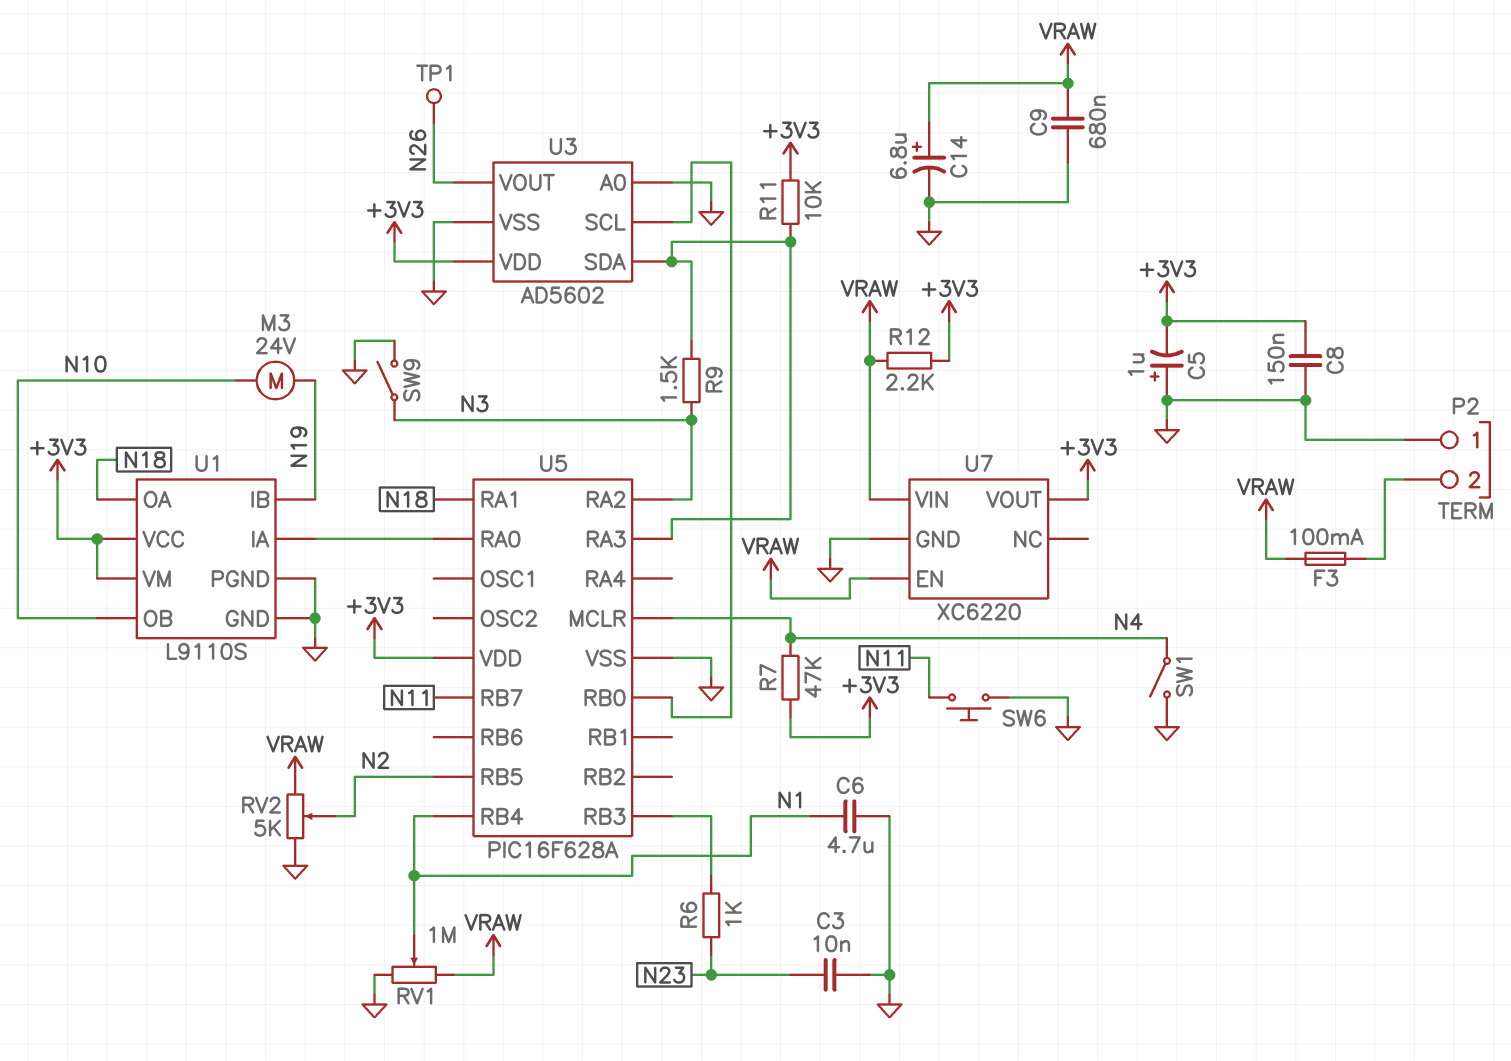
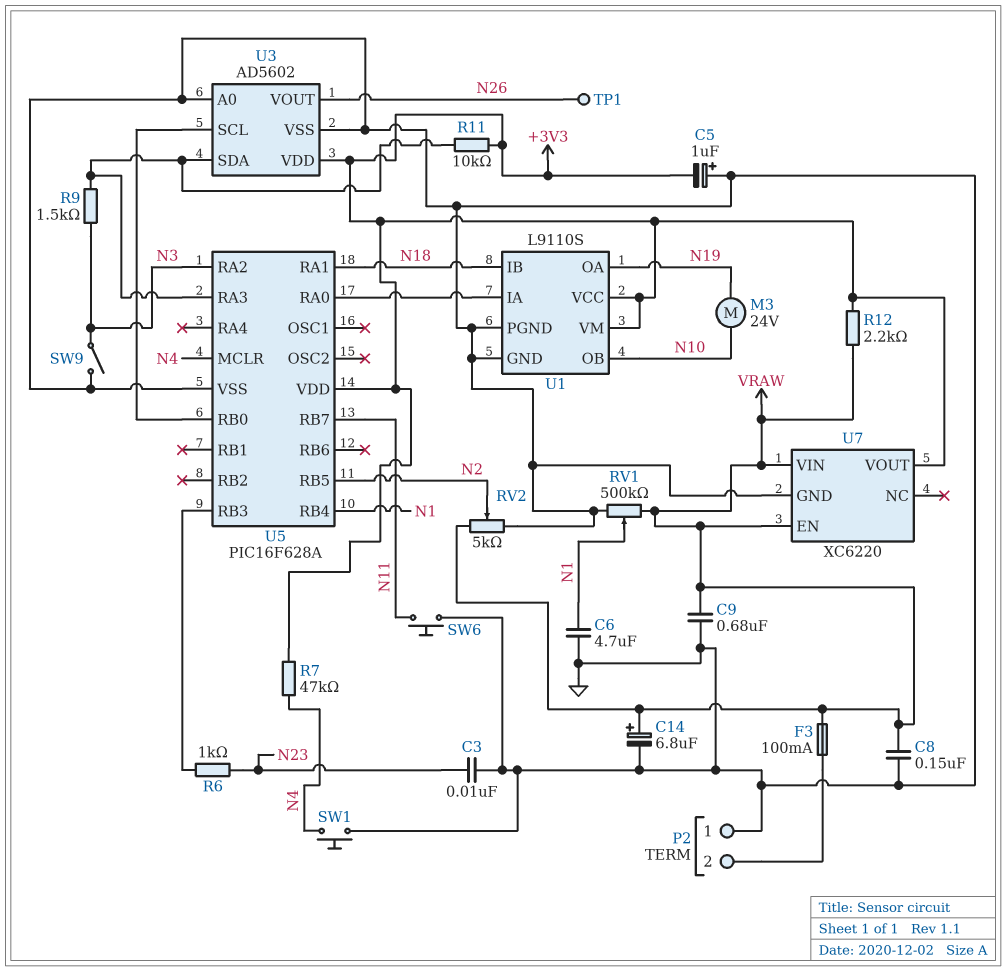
C8: 150nF (+3V3, GND) -> 150nF (GND, VRAW)
RV1: 1M (GND, VRAW, wiper N1) -> 500k (GND, VRAW, wiper N1)
SW1: switch (GND, N4) -> button (GND, N4)
U1 pin IB: N19 -> N18
U1 pin OA: N18 -> N19

